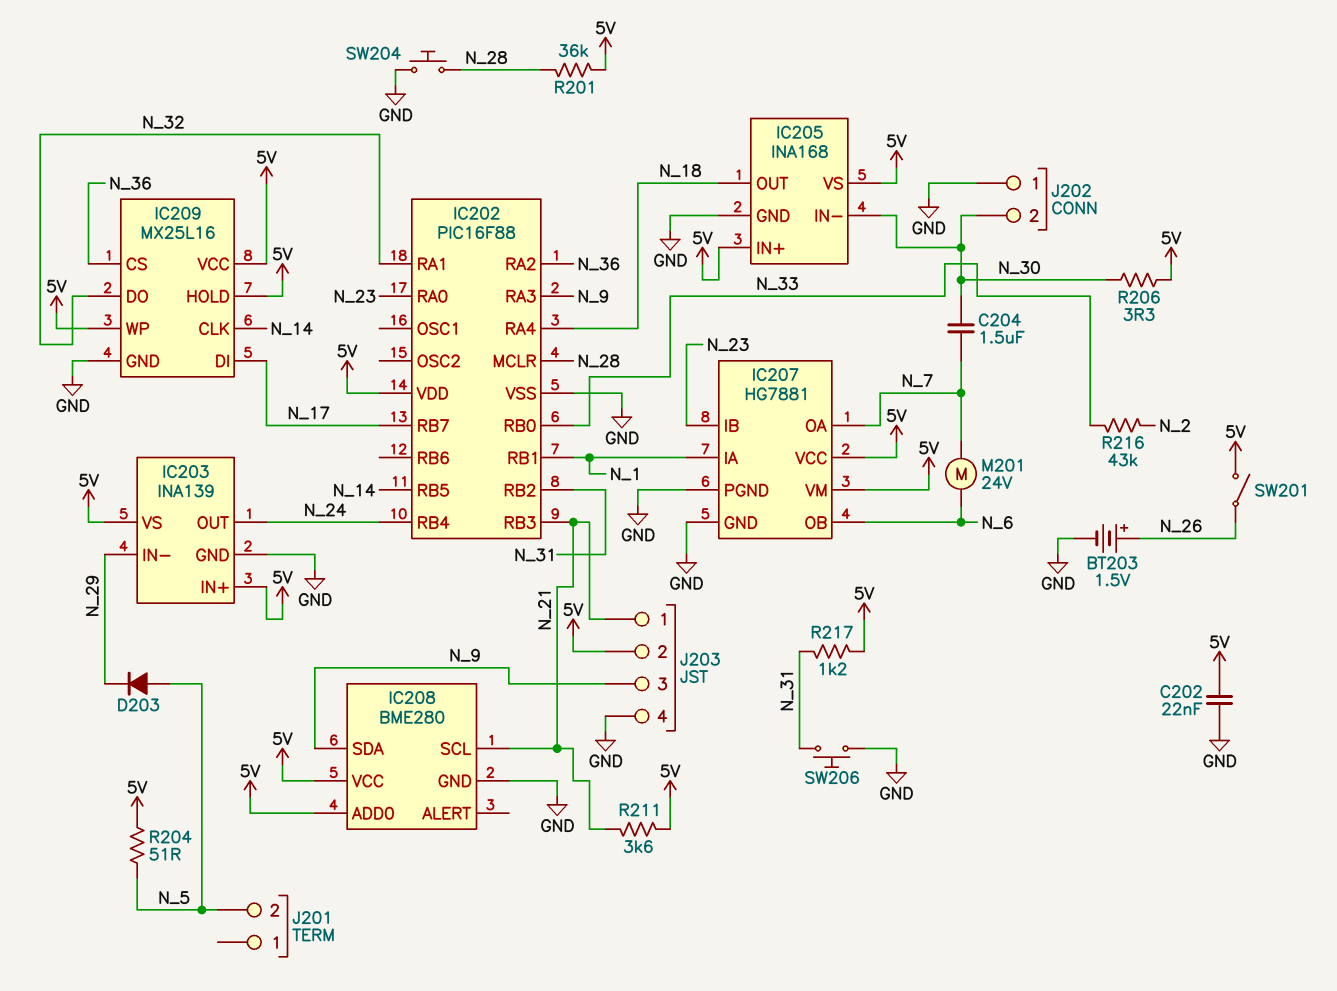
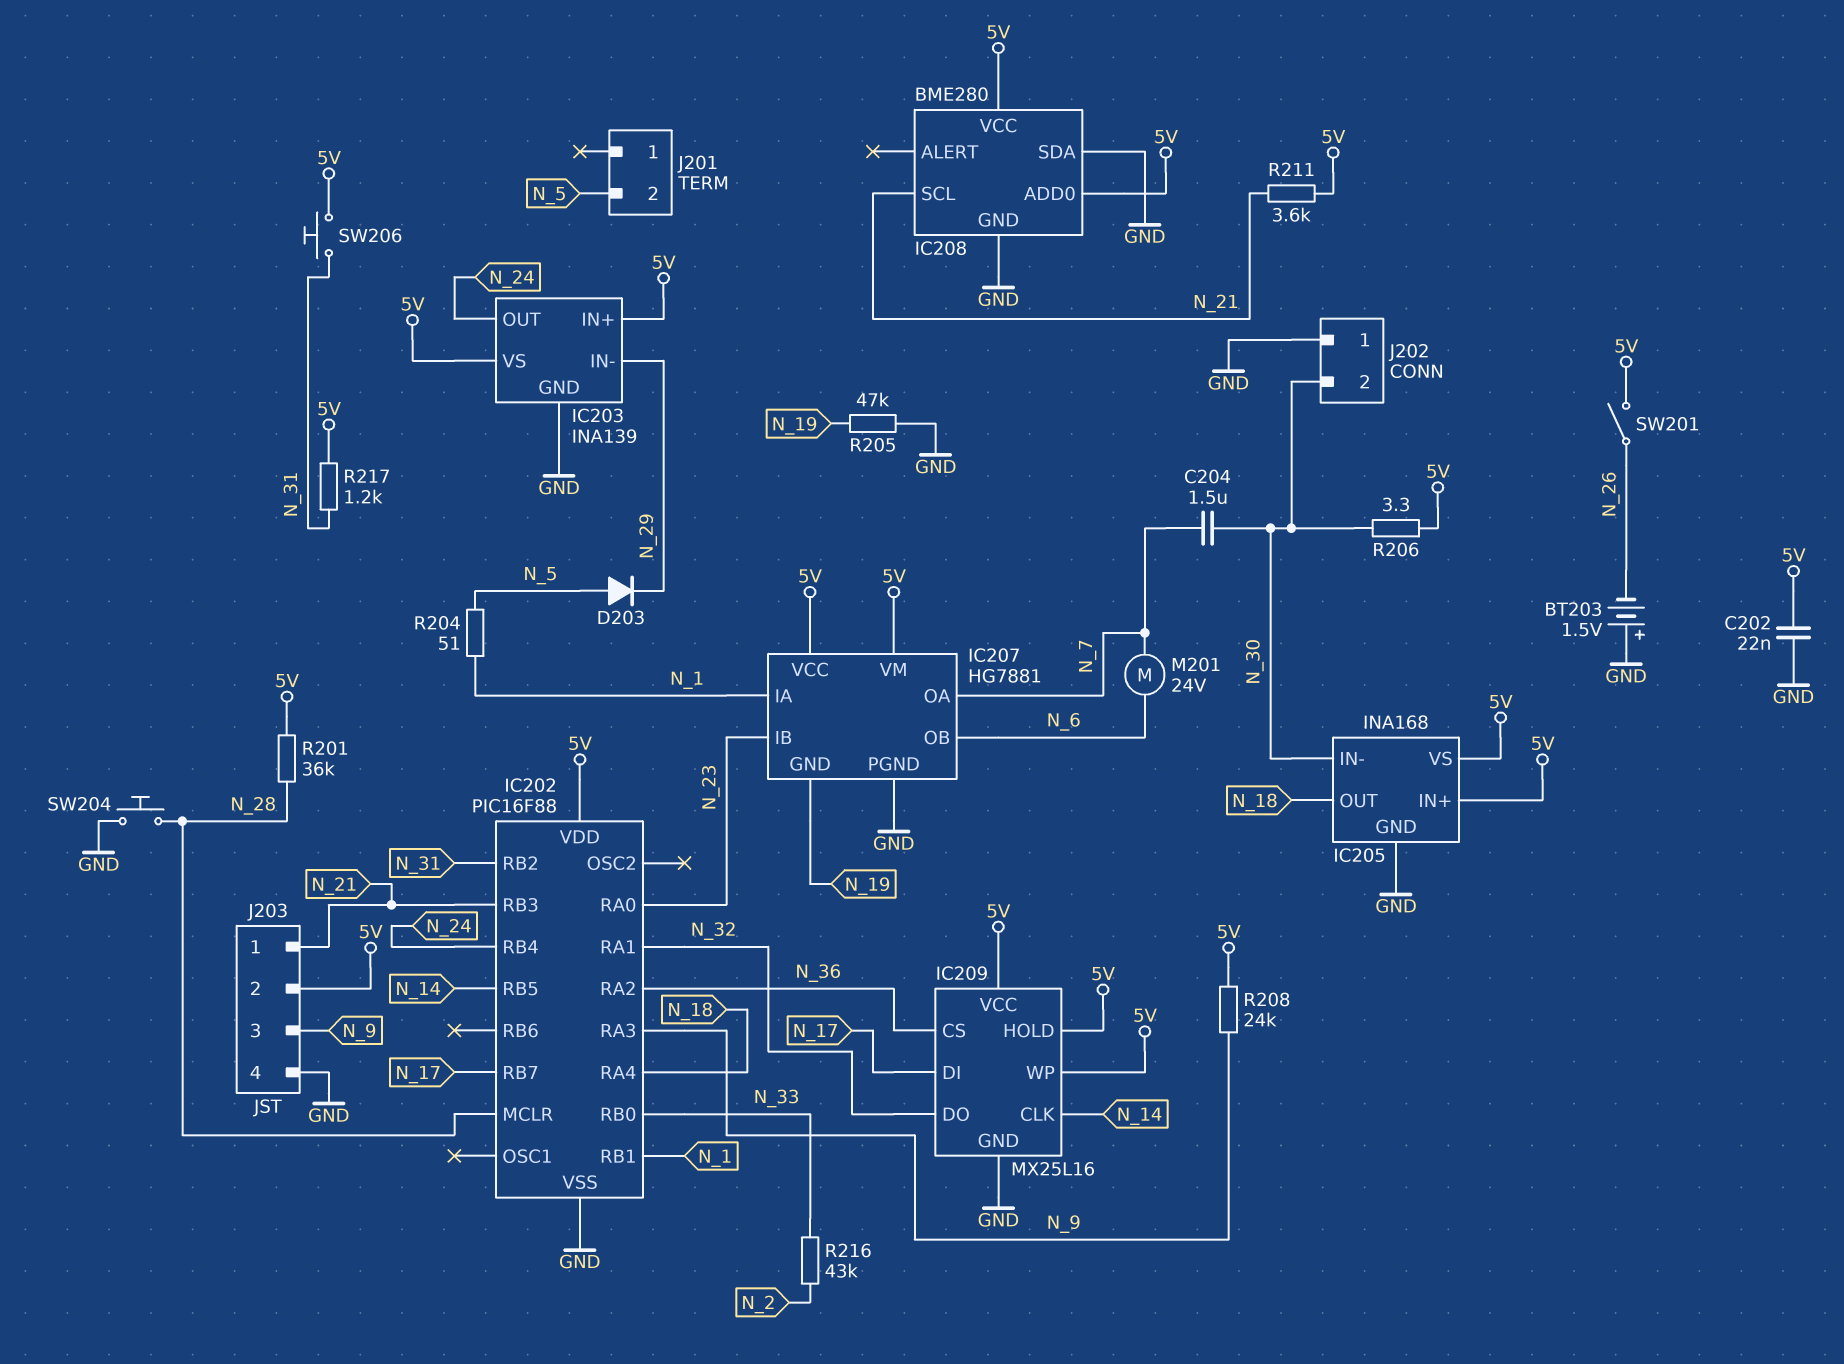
BT203: 1.5V (plus N_26, minus GND) -> 1.5V (plus GND, minus N_26)
IC207 pin GND: GND -> N_19
IC208 pin SDA: N_9 -> GND
R204: 51 (5V, N_5) -> 51 (N_1, N_5)
R205: none -> 47k (GND, N_19)
R208: none -> 24k (5V, N_9)
SW206: button (GND, N_31) -> button (5V, N_31)

